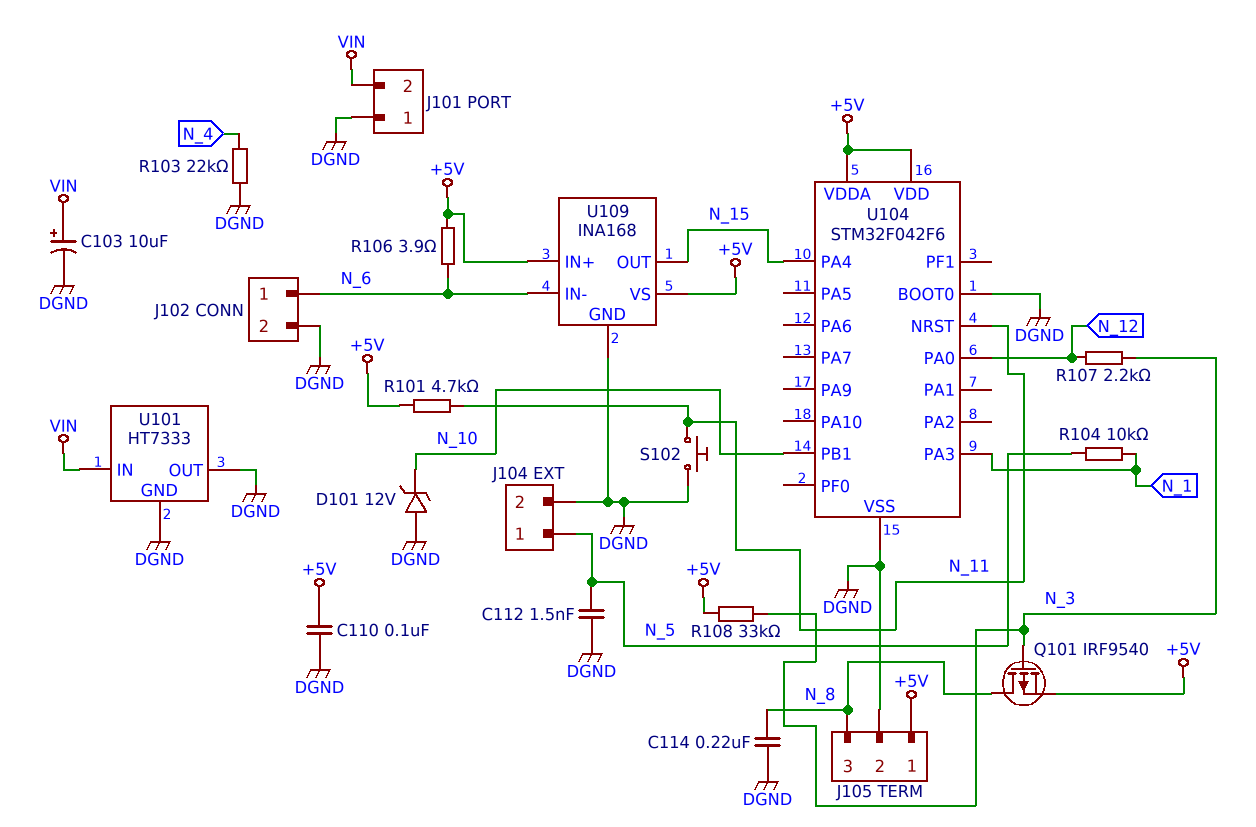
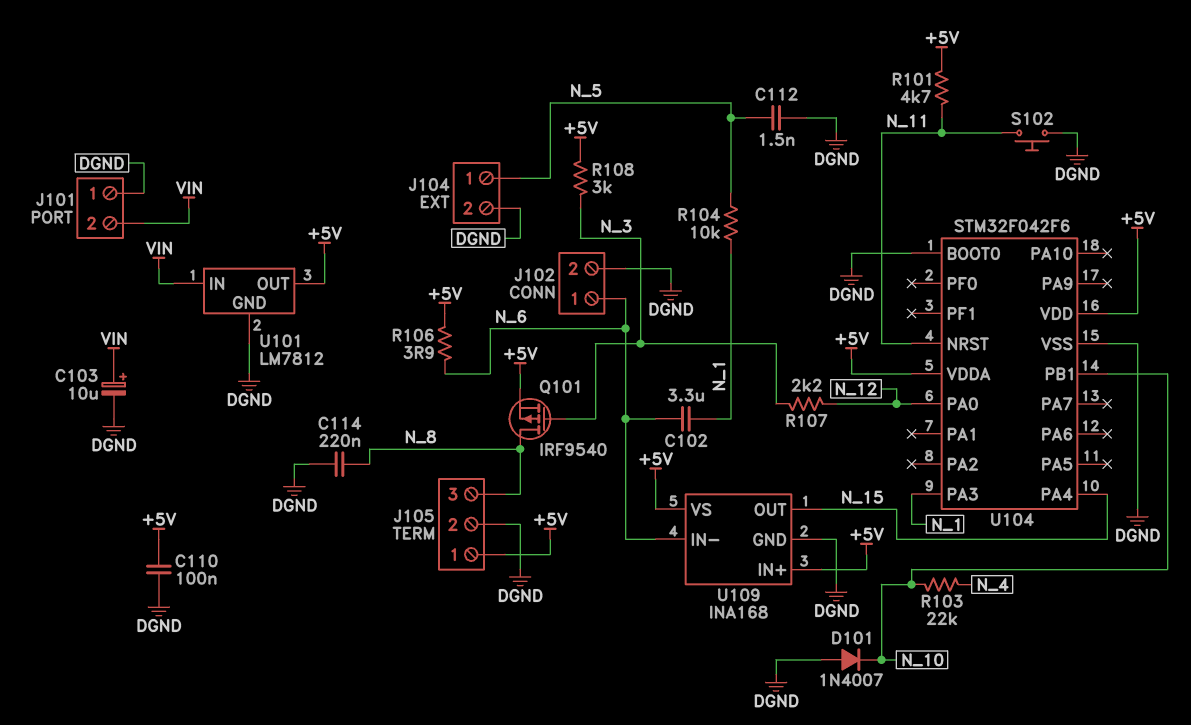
C102: none -> 3.3uF (N_1, N_6)
D101: zener 12V (A DGND, K N_10) -> diode 1N4007 (A DGND, K N_10)
R103: 22k (DGND, N_4) -> 22k (N_4, N_10)
R108: 33k (+5V, N_3) -> 3k (+5V, N_3)
U101: HT7333 -> LM7812
U101 pin OUT: DGND -> +5V

